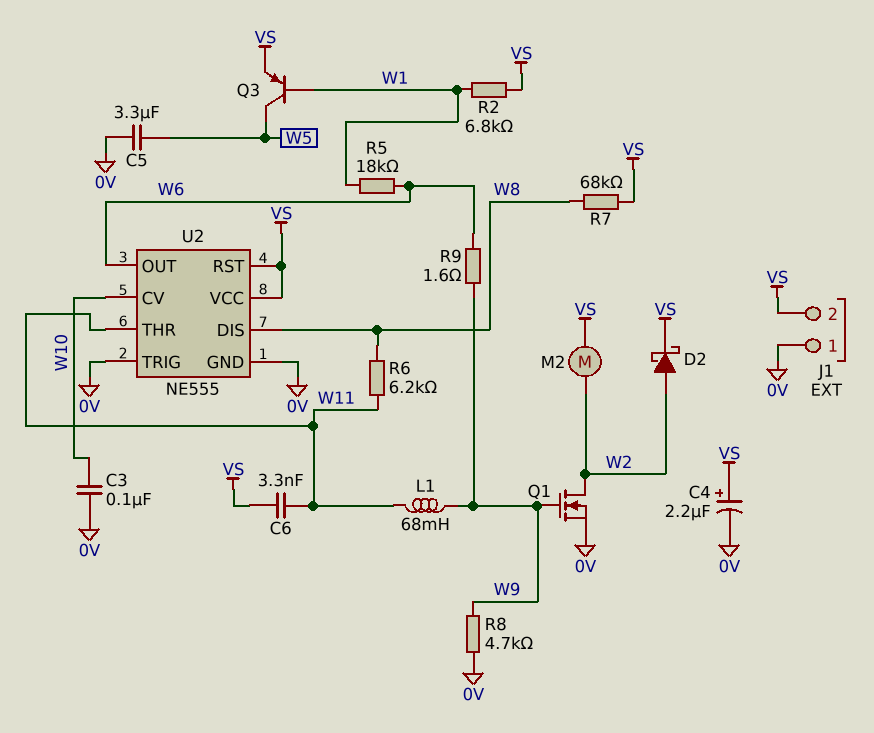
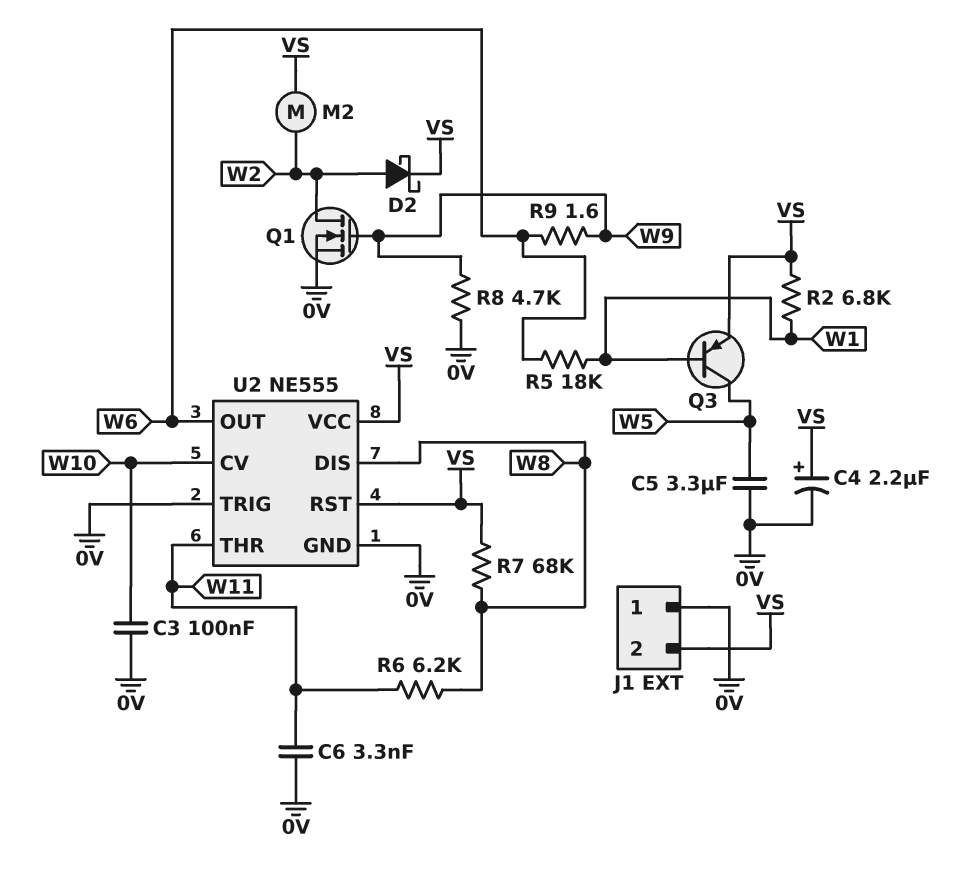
C6: 3.3nF (VS, W11) -> 3.3nF (0V, W11)
L1: 68mH (W9, W11) -> none

